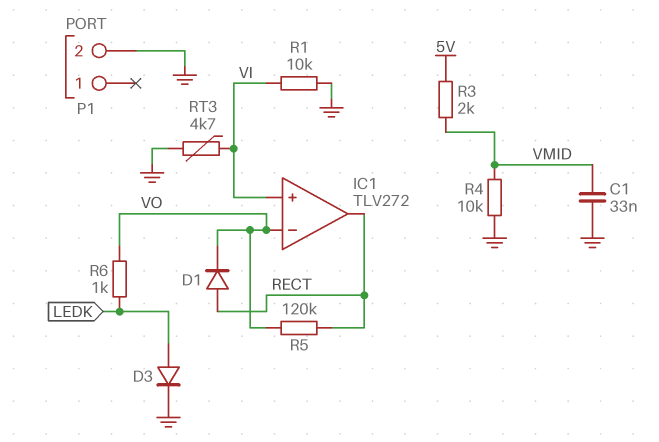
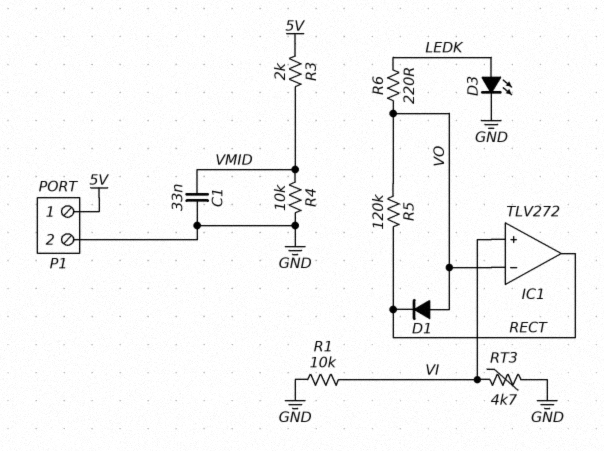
D1: diode (A RECT, K VO) -> diode (A VO, K RECT)
D3: diode (A LEDK, K GND) -> LED (A LEDK, K GND)
P1 pin 1: none -> 5V
R6: 1k (LEDK, VO) -> 220 (LEDK, VO)

